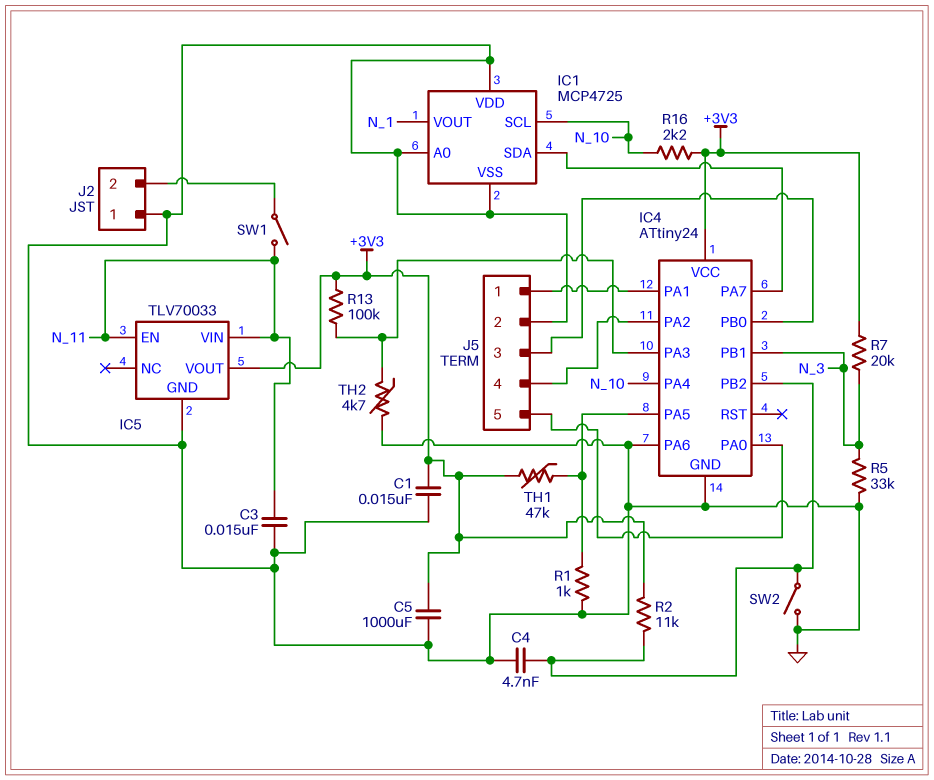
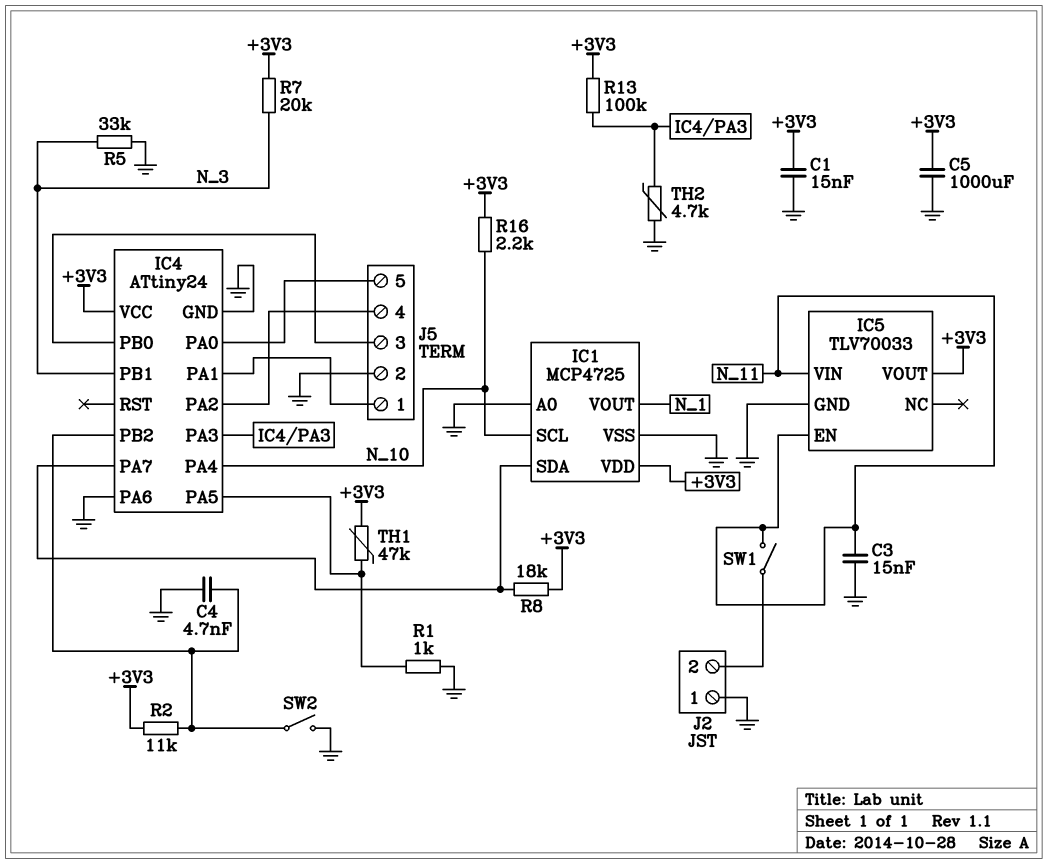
IC1 pin VDD: GND -> +3V3
R8: none -> 18k (+3V3, IC1/SDA)

